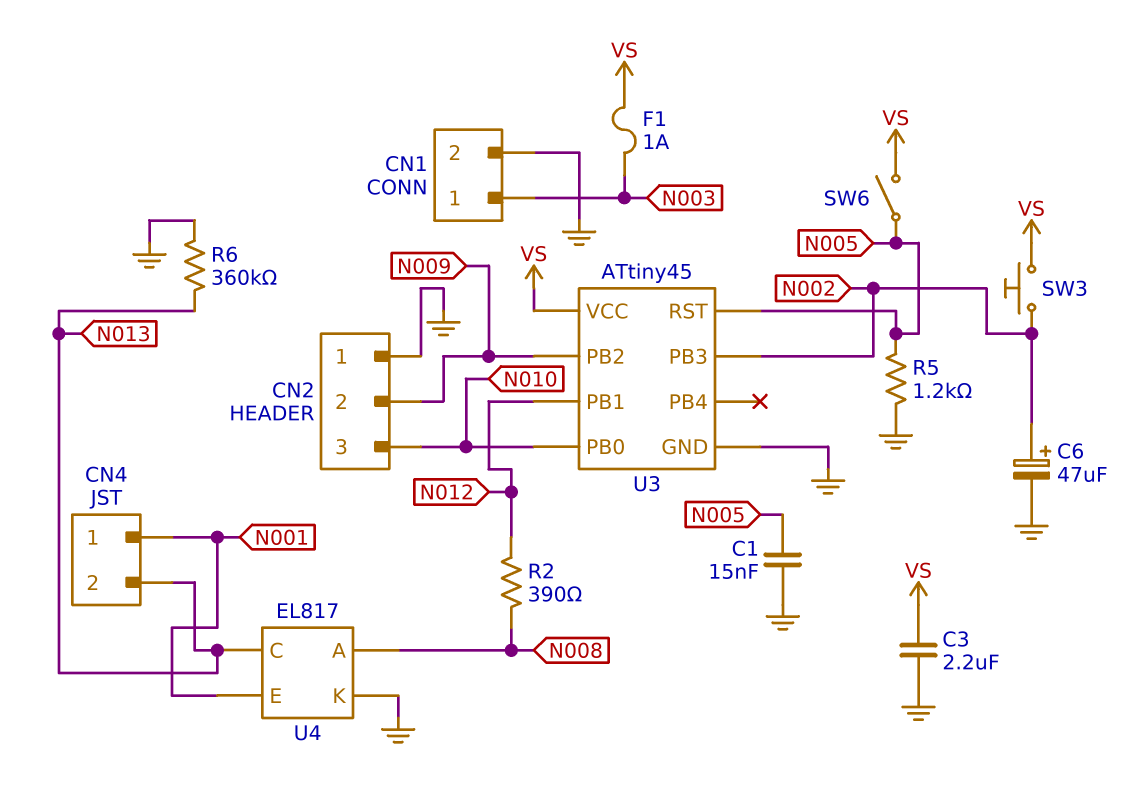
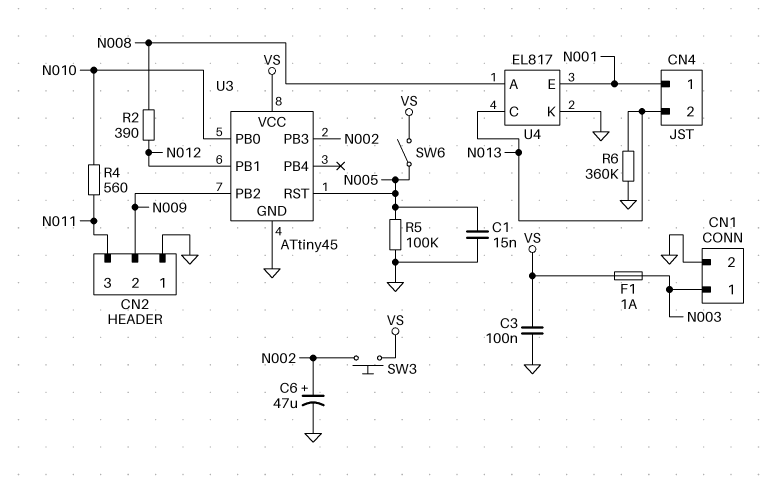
C3: 2.2uF (GND, VS) -> 100nF (GND, VS)
CN2 pin 3: N010 -> N011
R4: none -> 560 (N010, N011)
R5: 1.2k (GND, N005) -> 100k (GND, N005)

